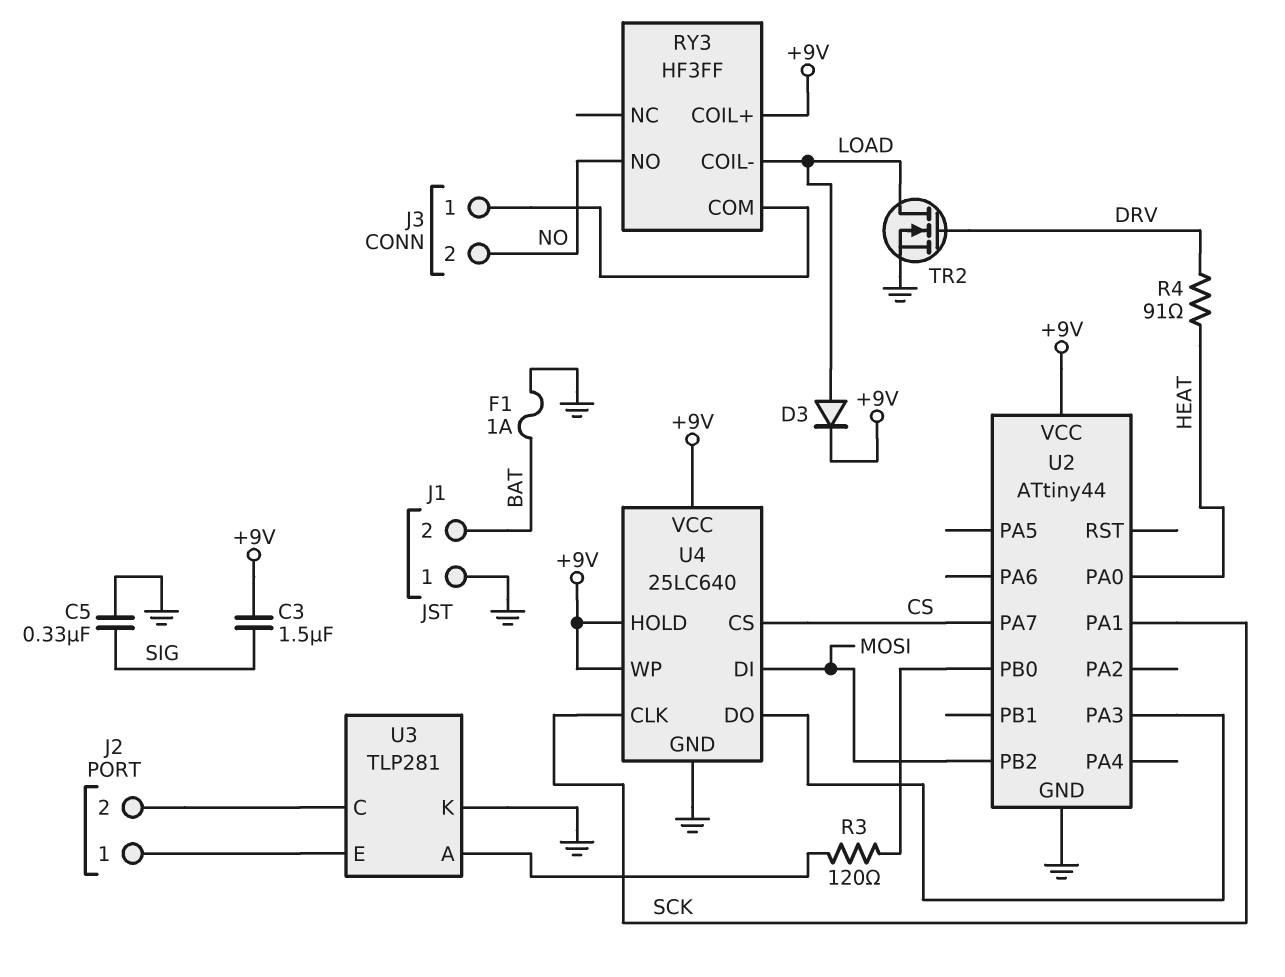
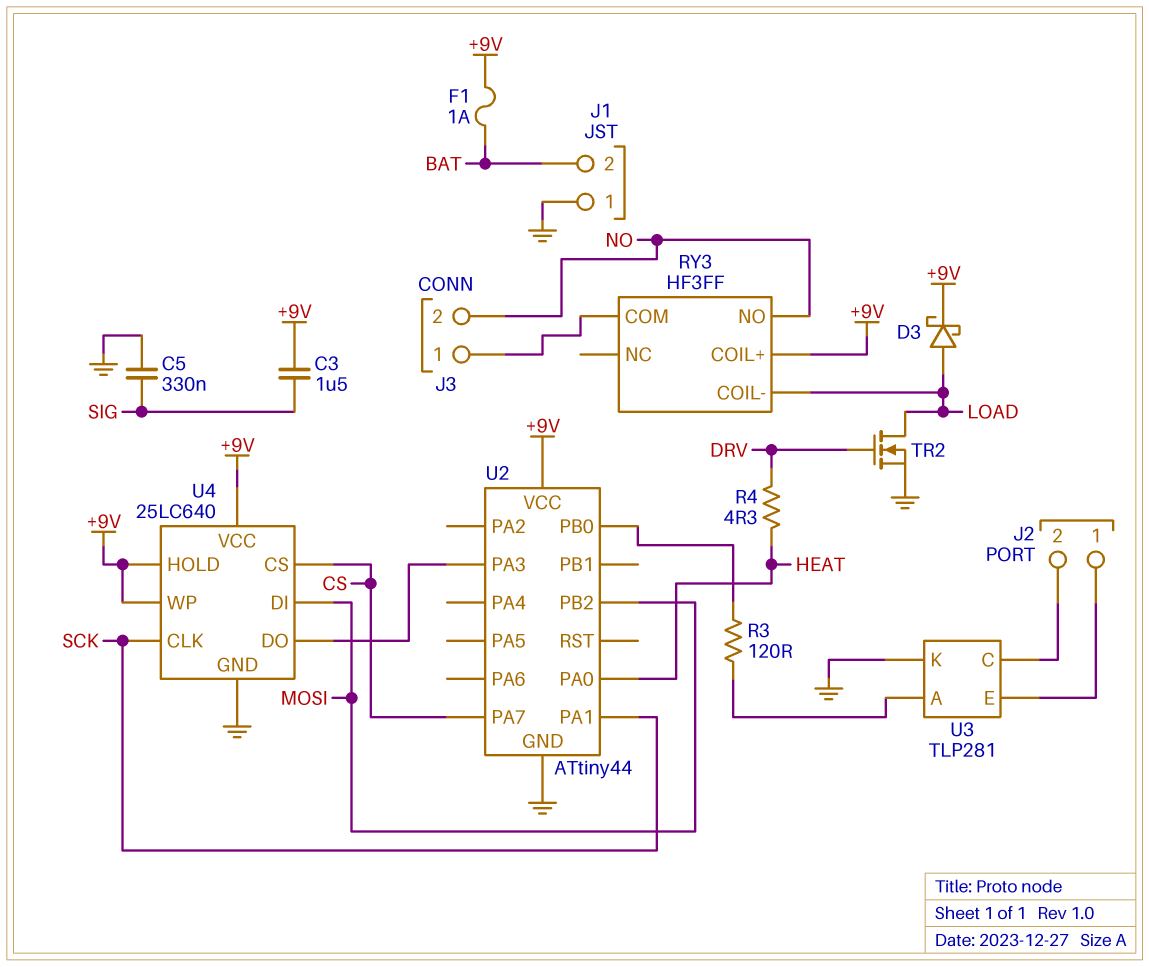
D3: diode (A LOAD, K +9V) -> schottky (A LOAD, K +9V)
F1: 1A (BAT, GND) -> 1A (+9V, BAT)
R4: 91 (DRV, HEAT) -> 4.3 (DRV, HEAT)

